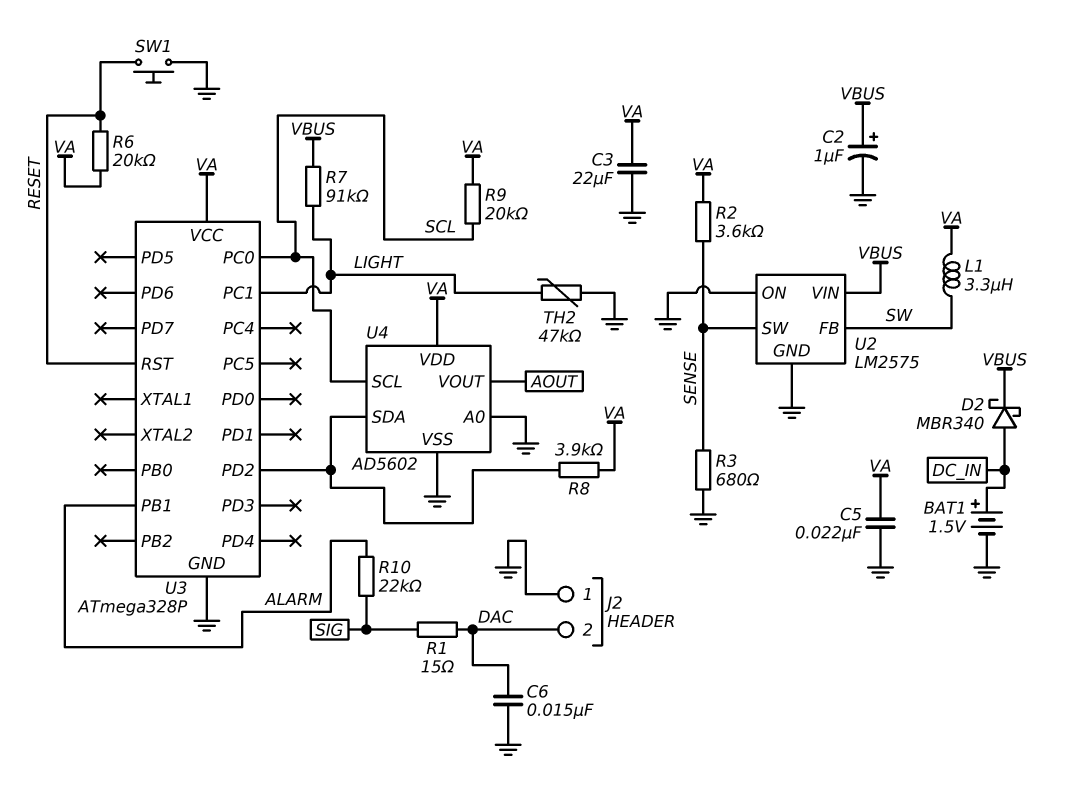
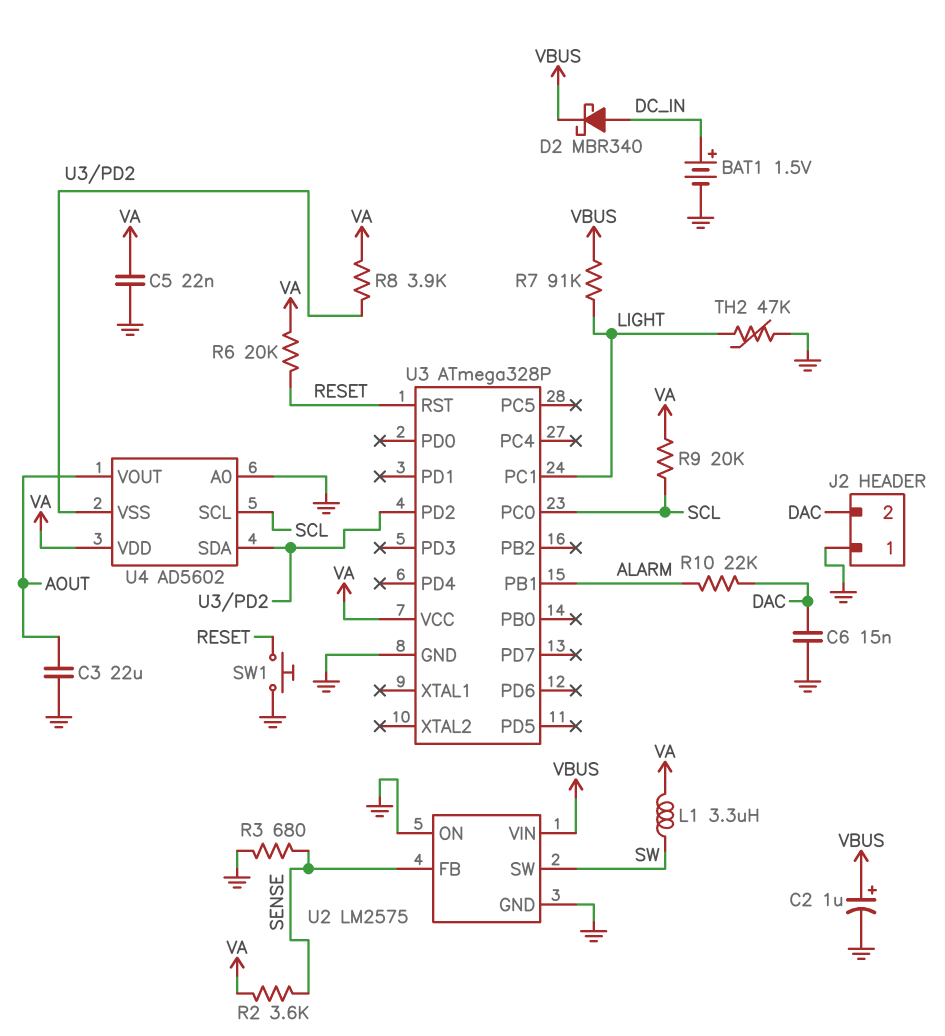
C3: 22uF (GND, VA) -> 22uF (AOUT, GND)
R1: 15 (DAC, SIG) -> none
R10: 22k (ALARM, SIG) -> 22k (ALARM, DAC)
U2 pin FB: SW -> SENSE
U2 pin SW: SENSE -> SW
U4 pin VSS: GND -> U3/PD2

